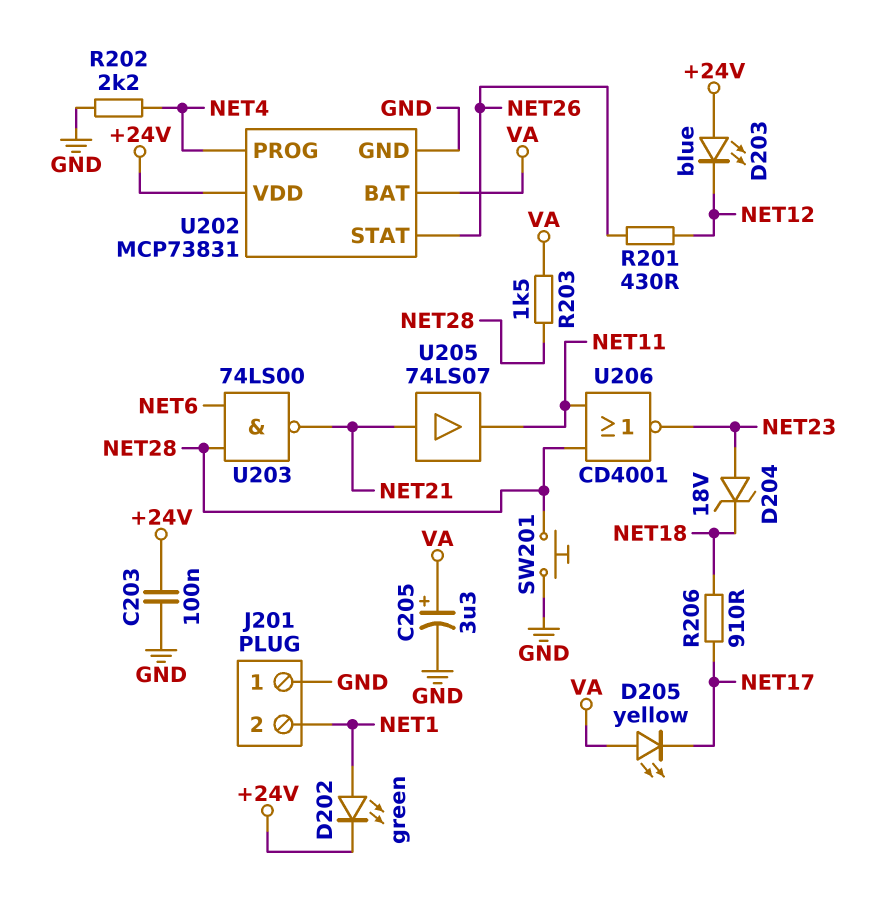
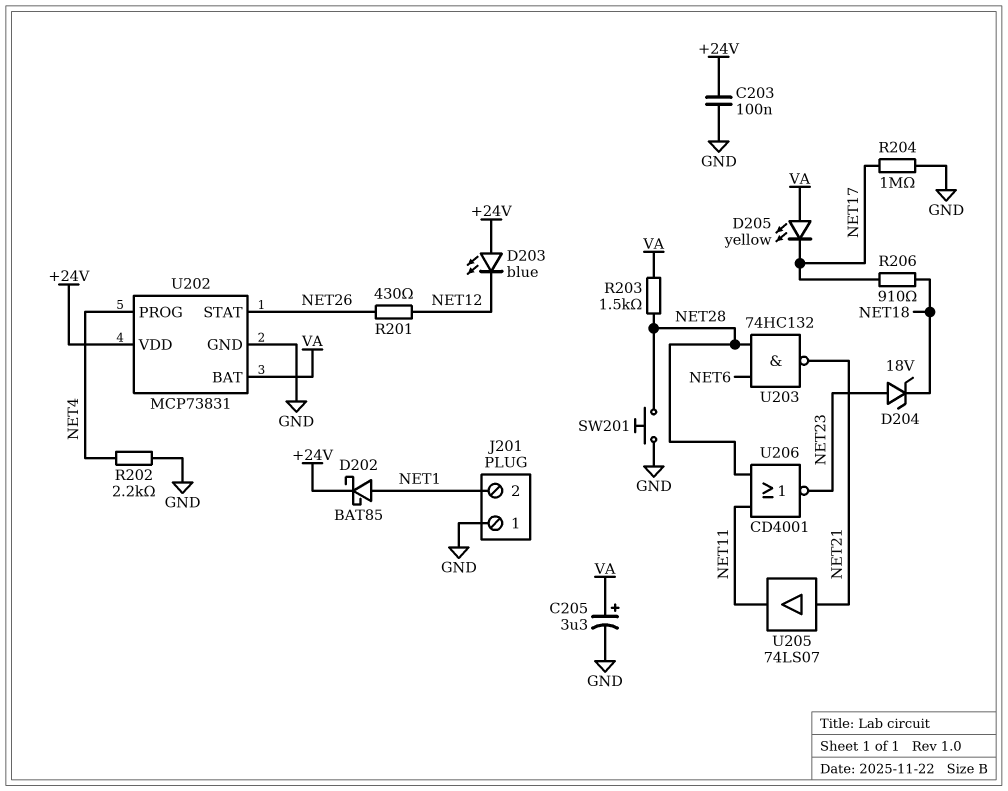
D202: LED green (A NET1, K +24V) -> schottky BAT85 (A NET1, K +24V)
R204: none -> 1M (GND, NET17)
U203: NAND 74LS00 (in NET6, in NET28, out NET21) -> NAND 74HC132 (in NET6, in NET28, out NET21)

